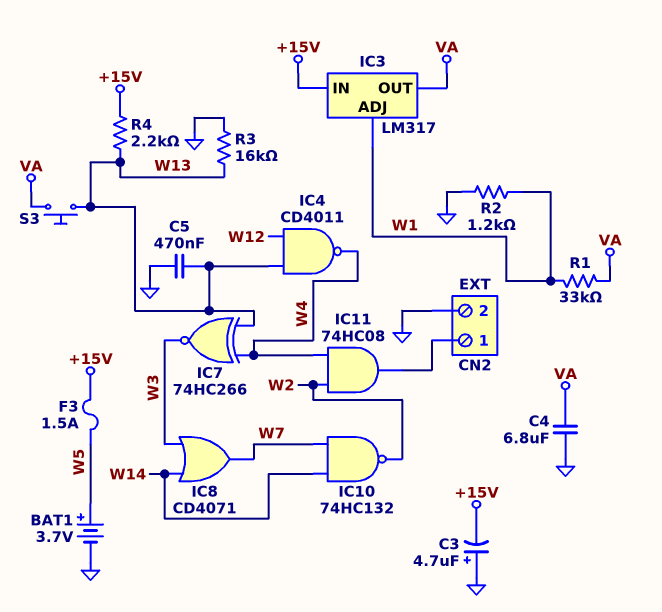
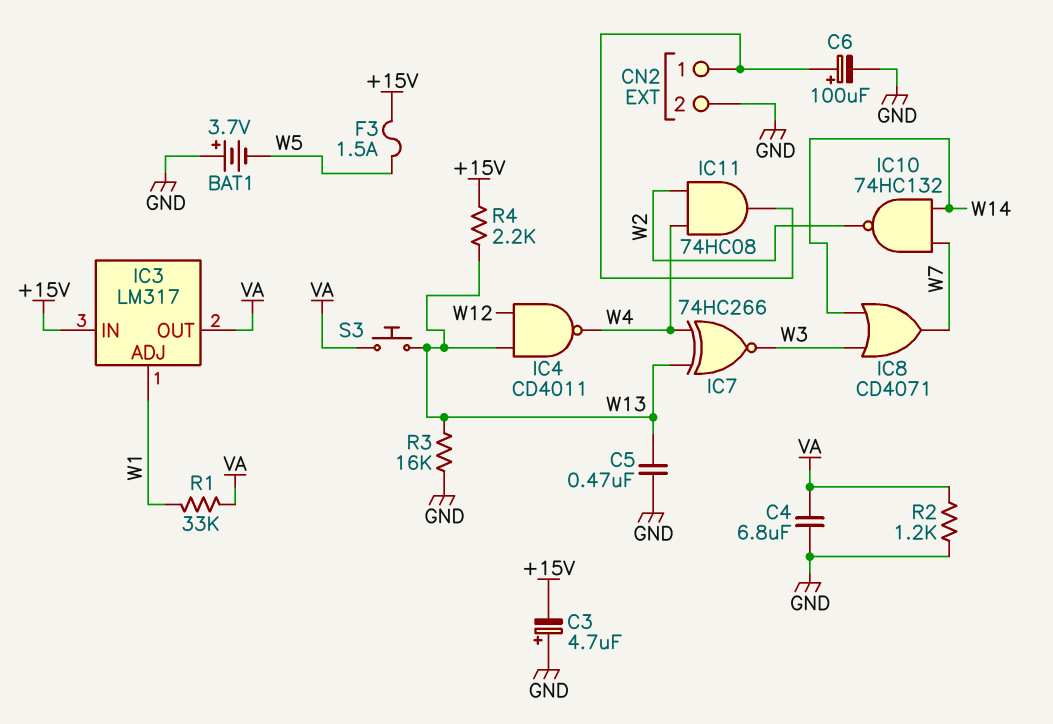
BAT1: 3.7V (plus W5, minus GND) -> 3.7V (plus GND, minus W5)
C6: none -> 100uF (plus CN2/1, minus GND)
R2: 1.2k (GND, W1) -> 1.2k (GND, VA)

